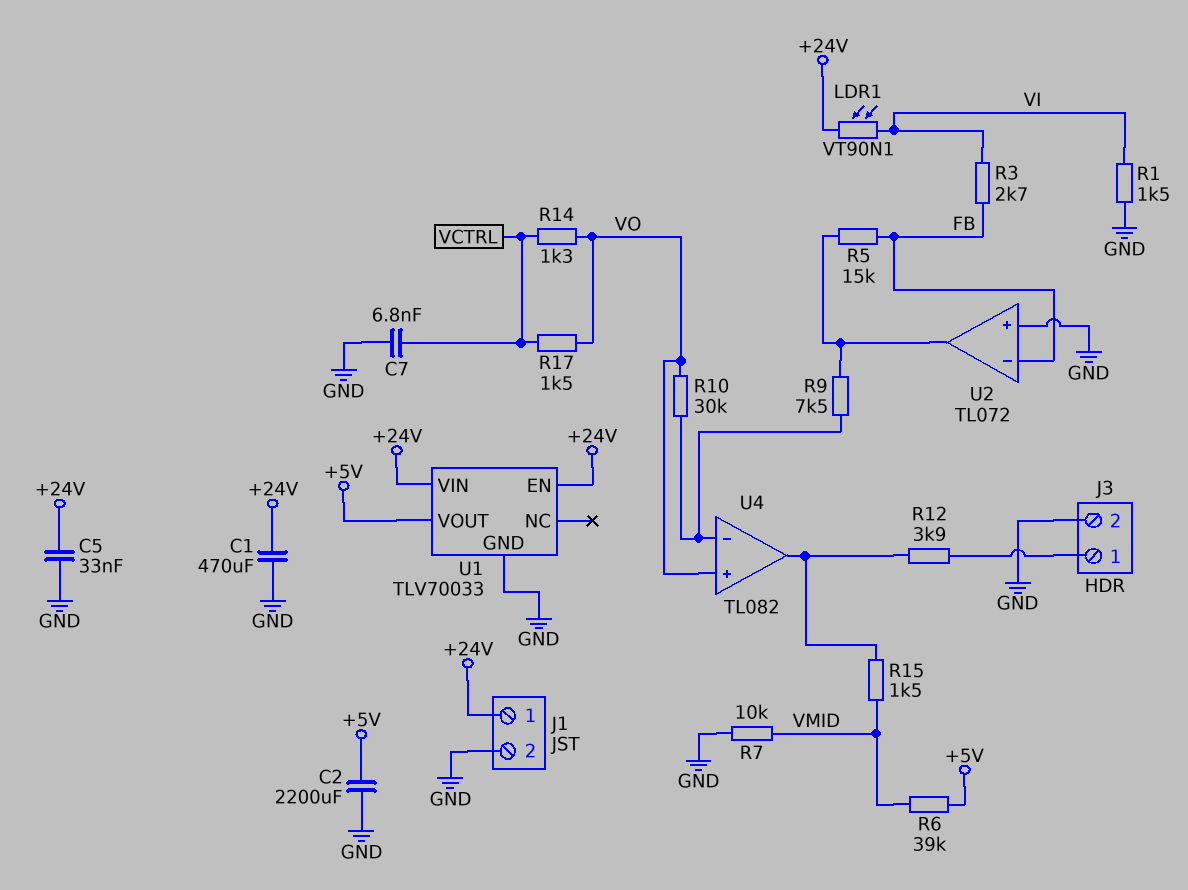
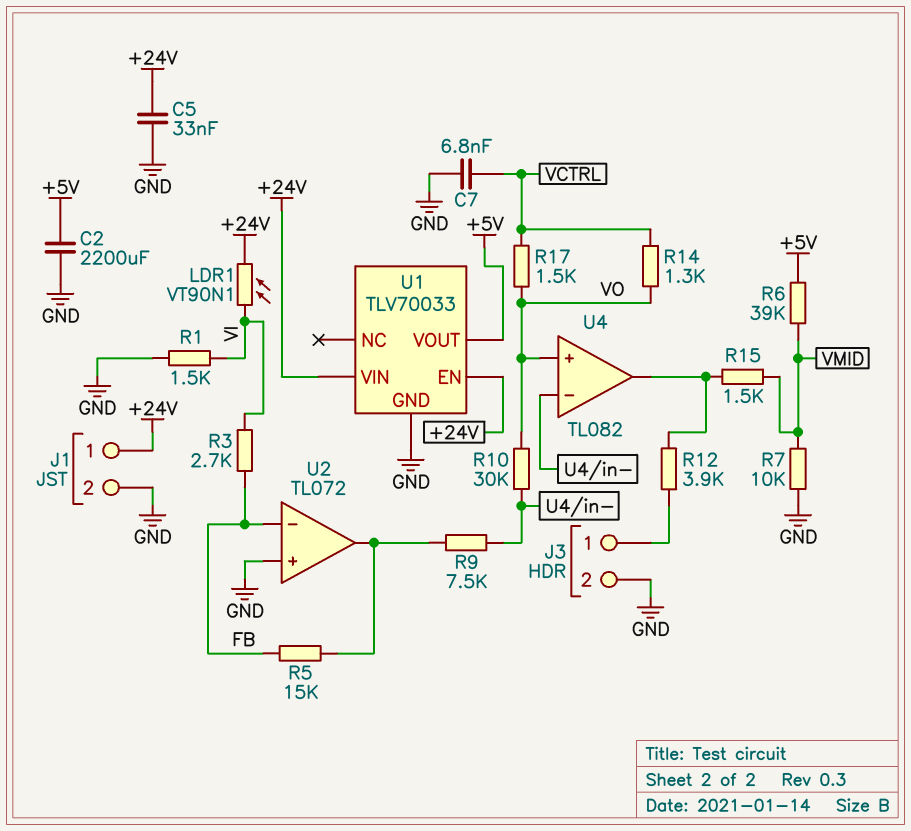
C1: 470uF (+24V, GND) -> none

